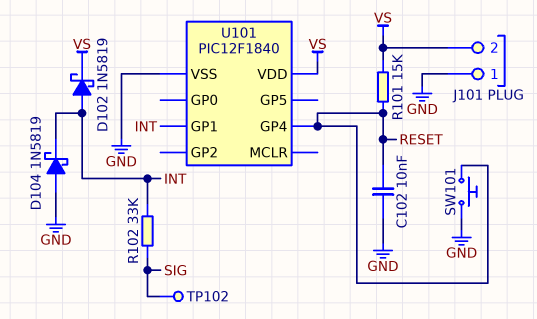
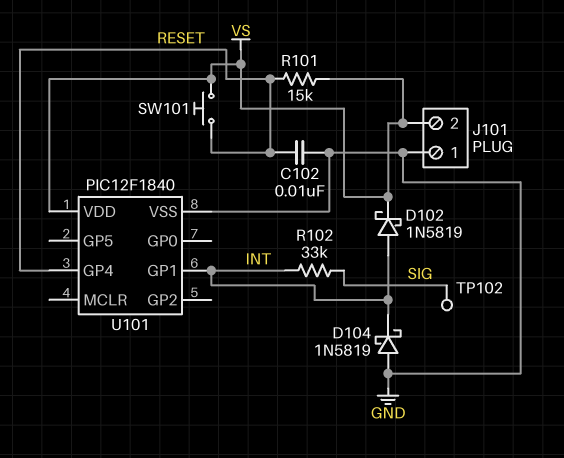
SW101: button (GND, RESET) -> button (RESET, VS)

